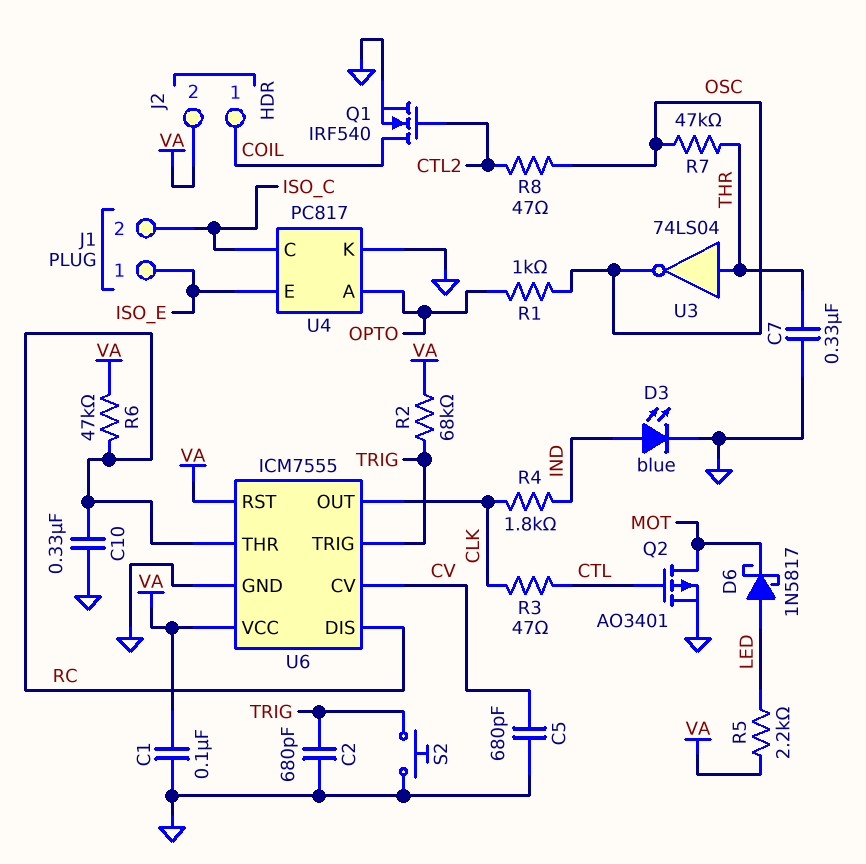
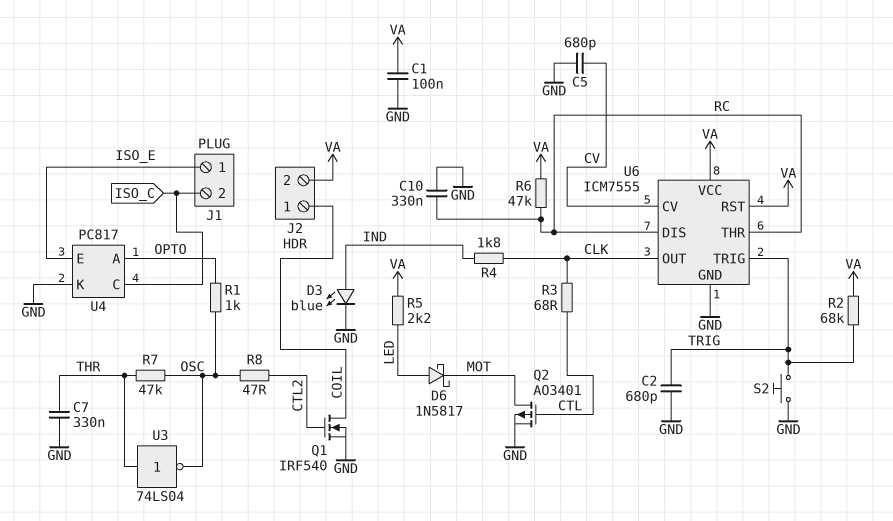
R3: 47 (CLK, CTL) -> 68 (CLK, CTL)

